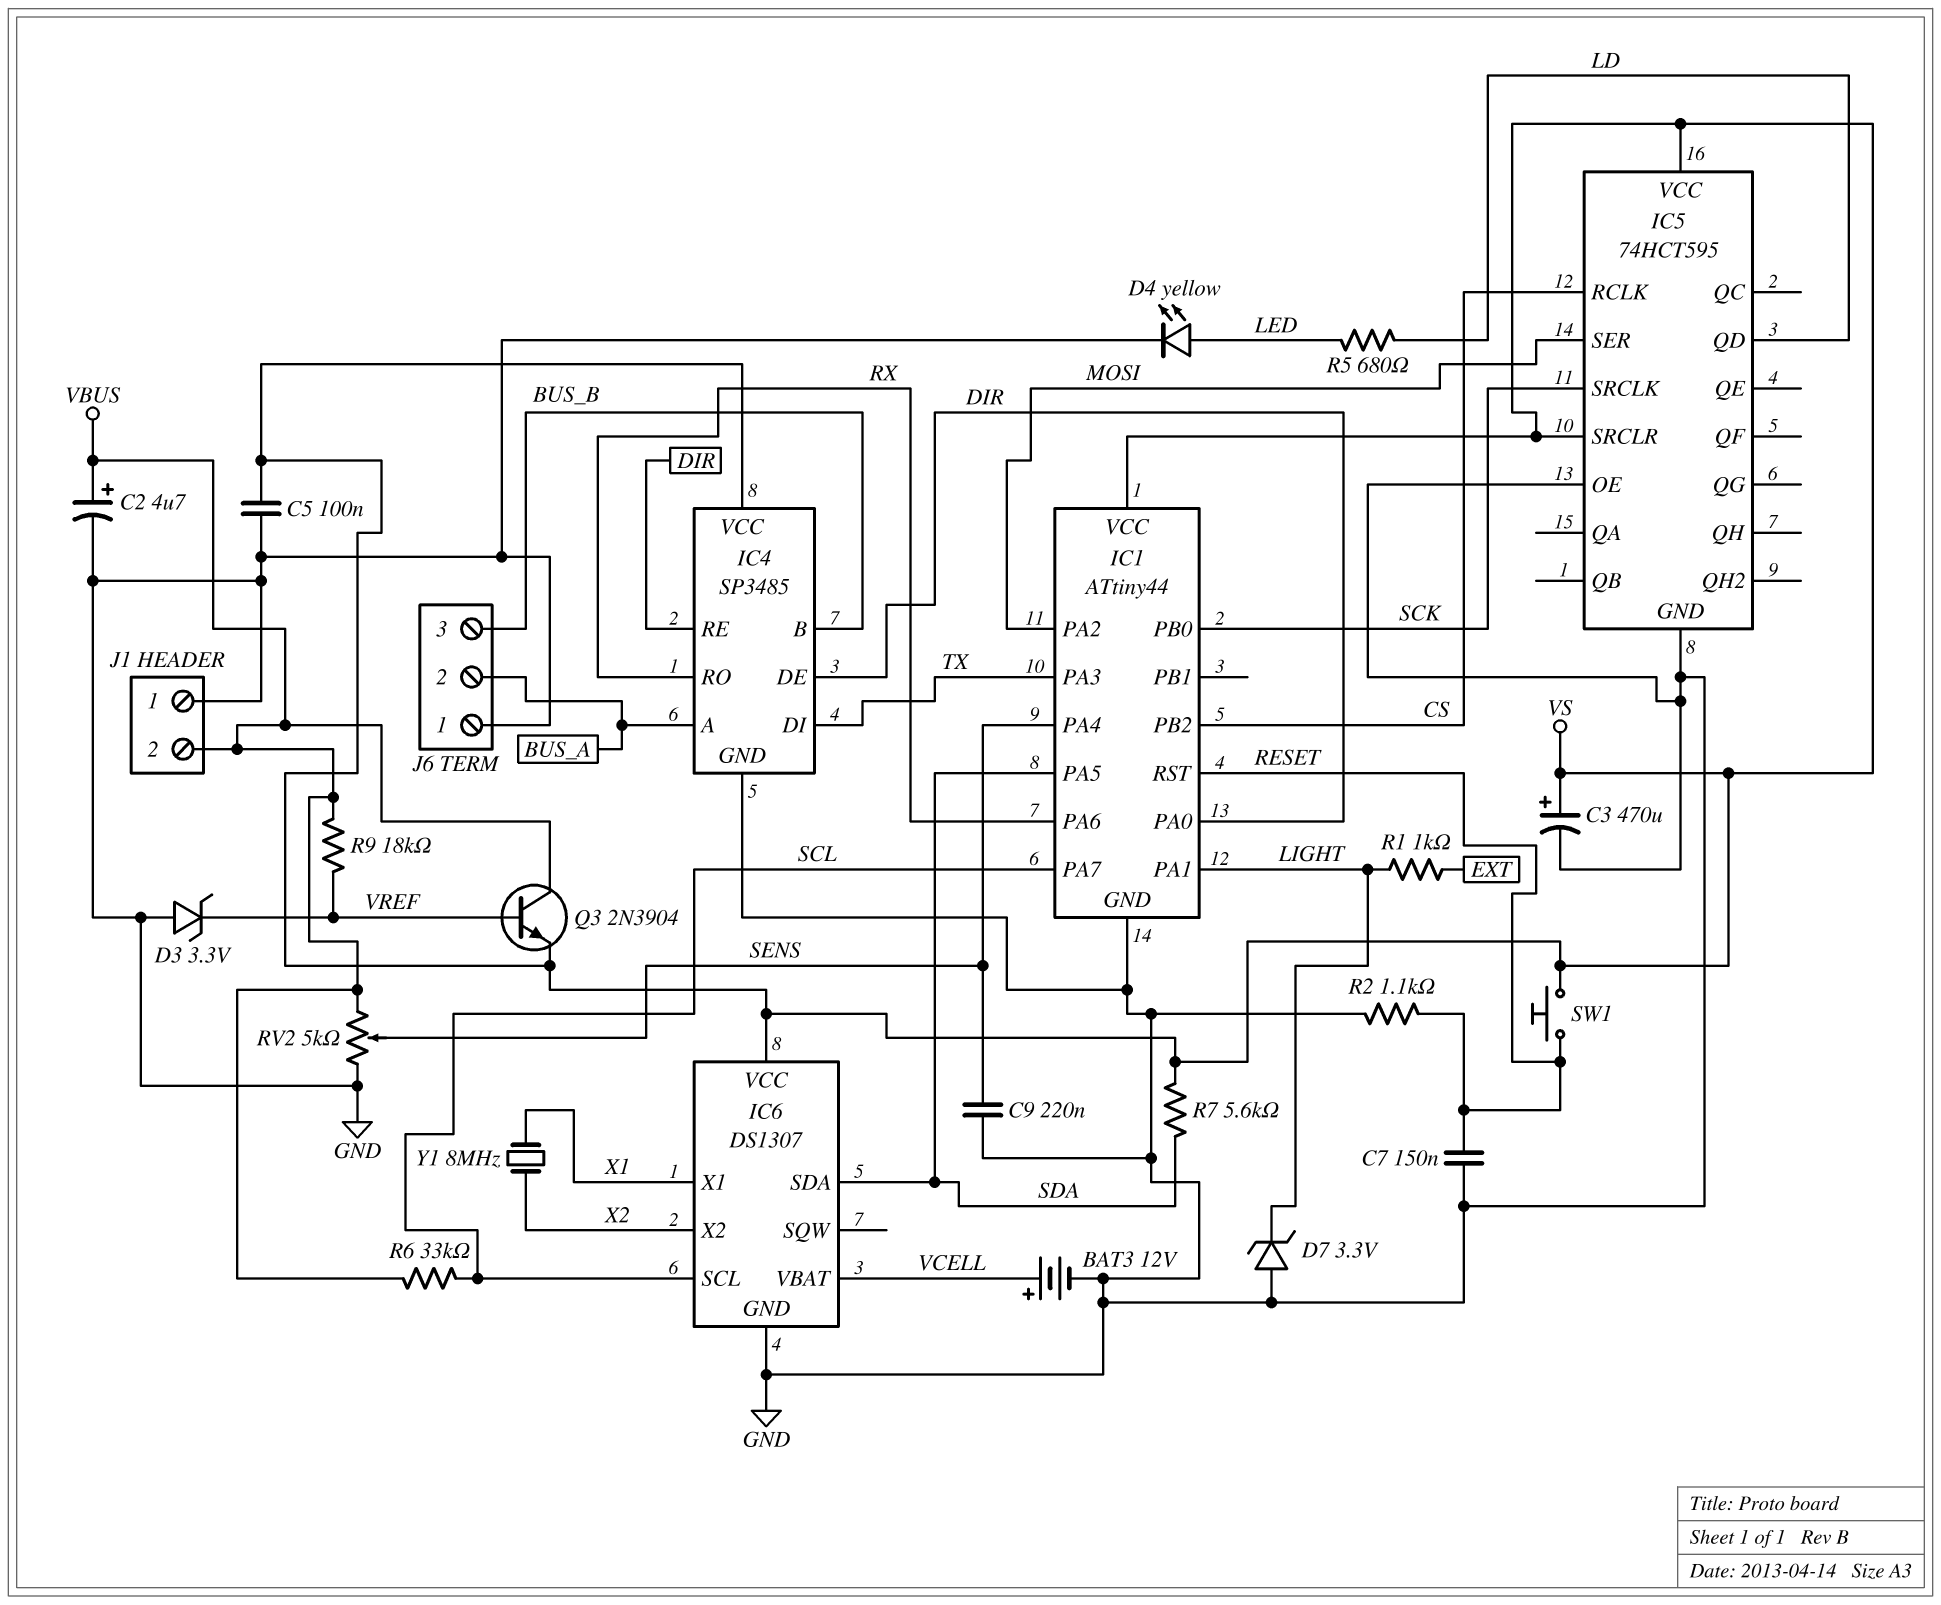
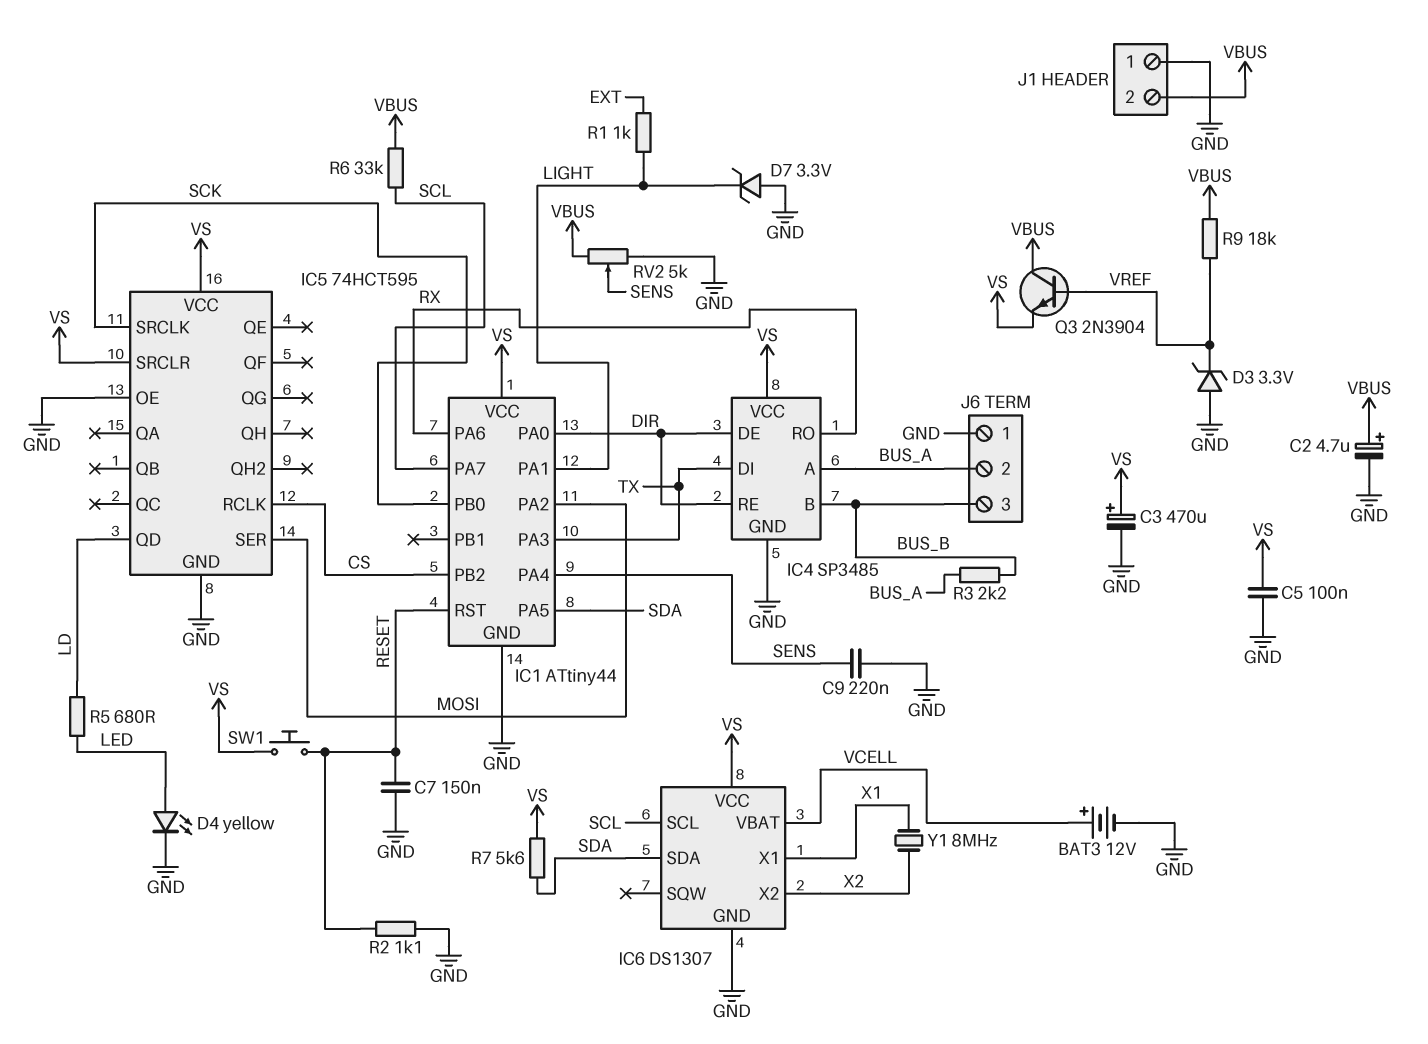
R3: none -> 2.2k (BUS_A, BUS_B)

